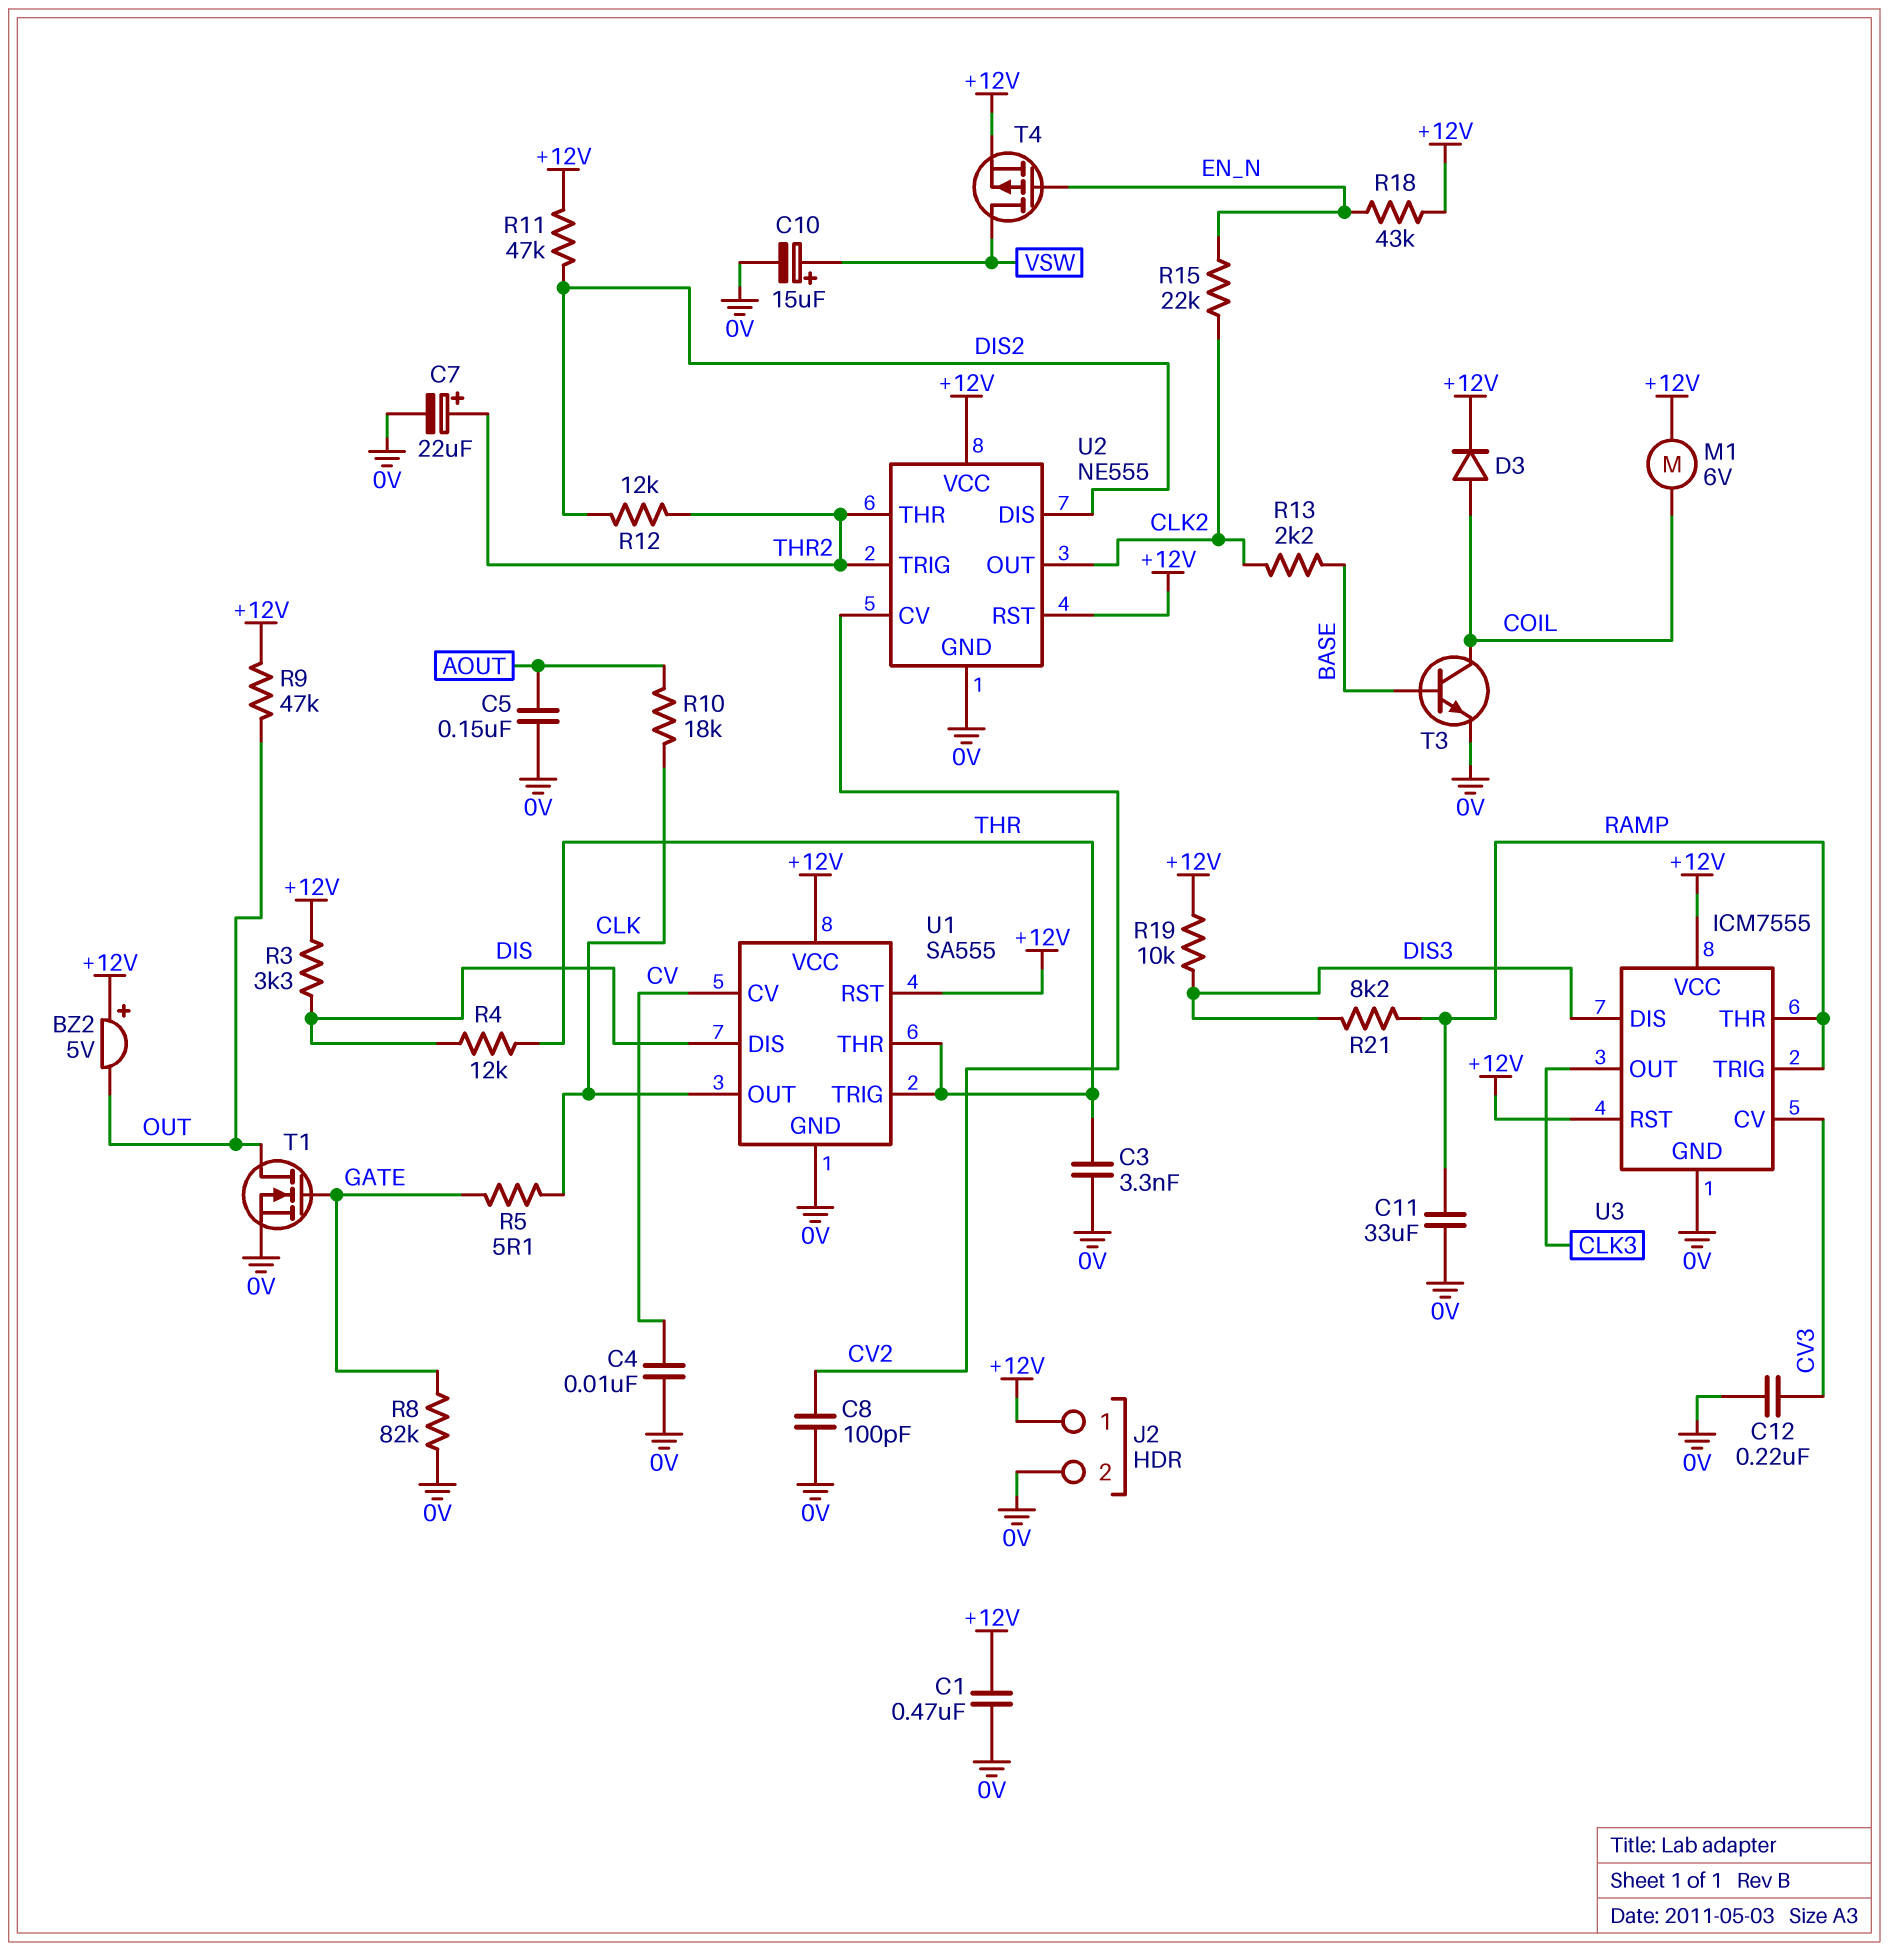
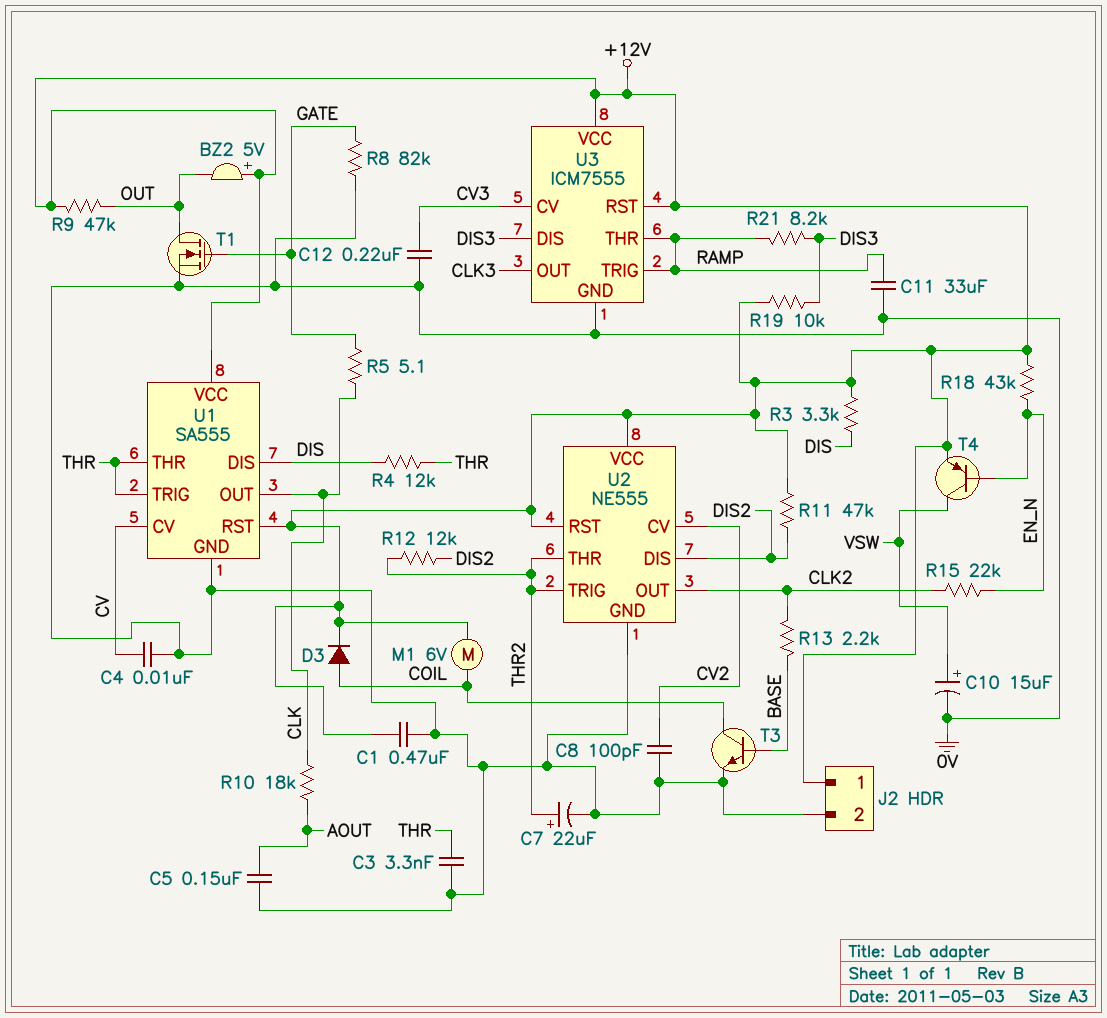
T4: PMOS (G EN_N, D VSW, S +12V) -> PNP (B EN_N, C VSW, E +12V)

